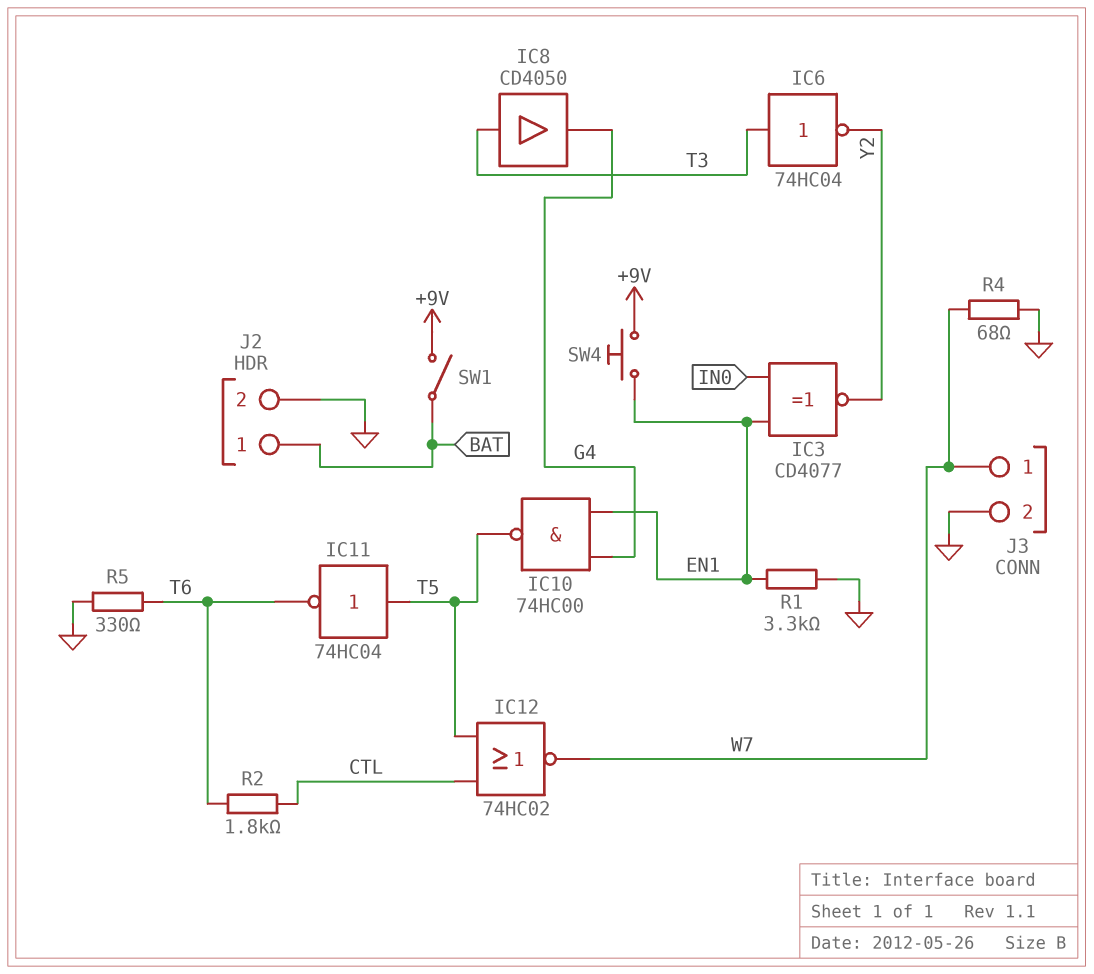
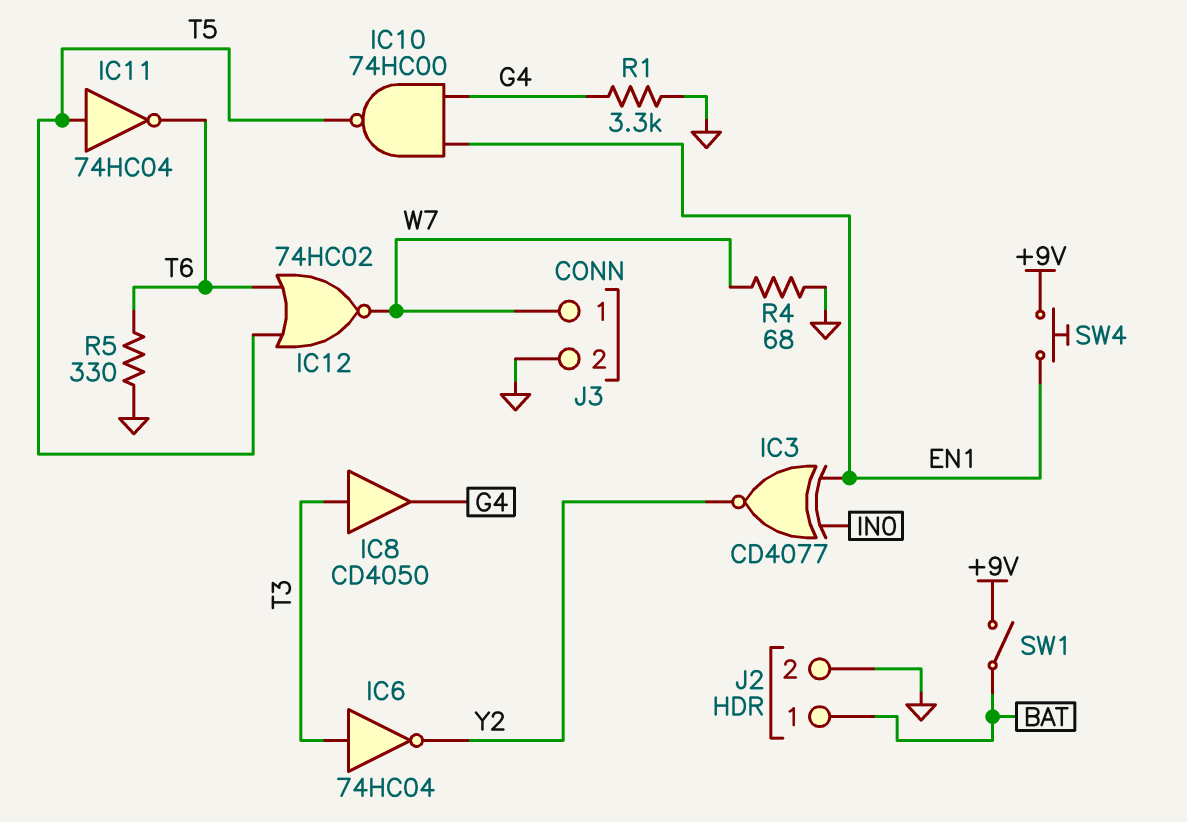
IC12: NOR 74HC02 (in CTL, in T5, out W7) -> NOR 74HC02 (in T5, in T6, out W7)
R1: 3.3k (EN1, GND) -> 3.3k (G4, GND)
R2: 1.8k (CTL, T6) -> none

